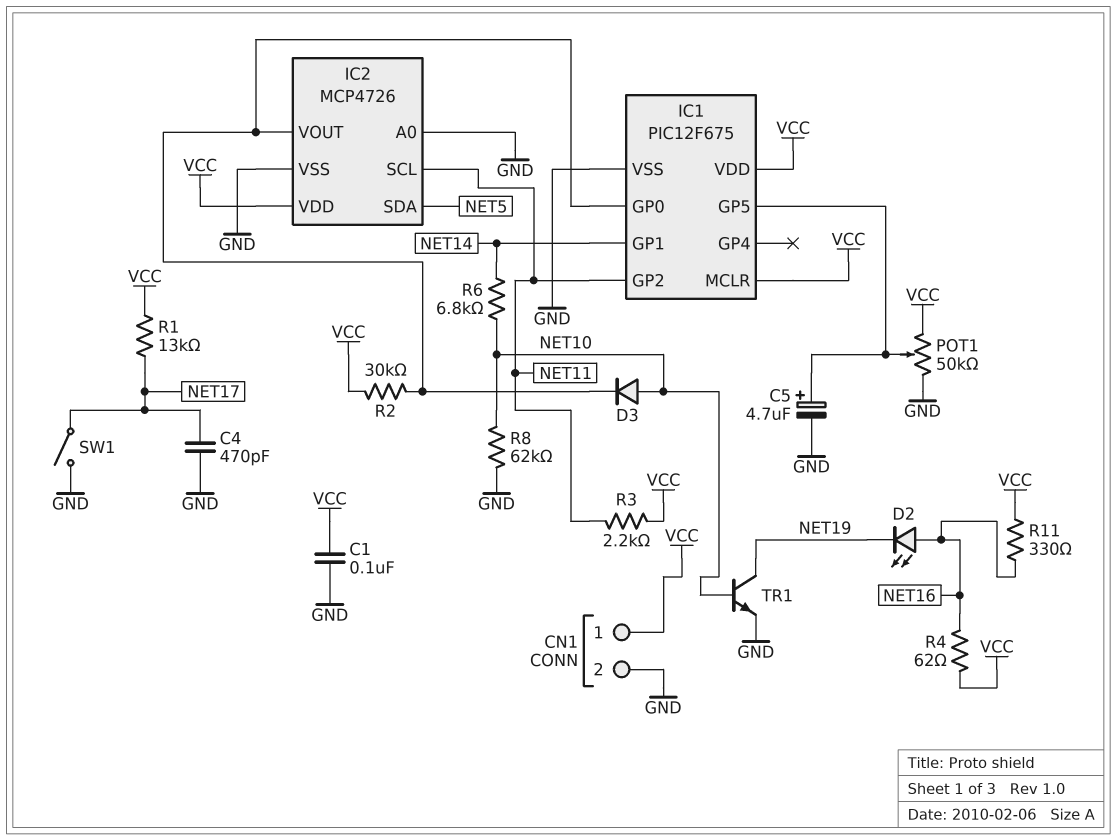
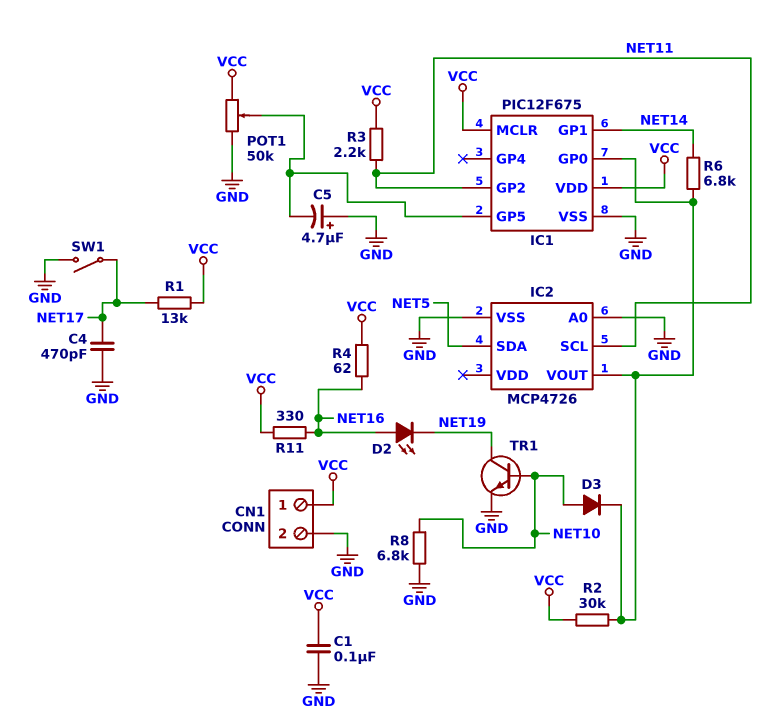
C5: 4.7uF (plus IC1/GP5, minus GND) -> 4.7uF (plus GND, minus IC1/GP5)
IC2 pin VDD: VCC -> none
R6: 6.8k (NET10, NET14) -> 6.8k (IC1/GP0, NET14)
R8: 62k (GND, NET10) -> 6.8k (GND, NET10)

